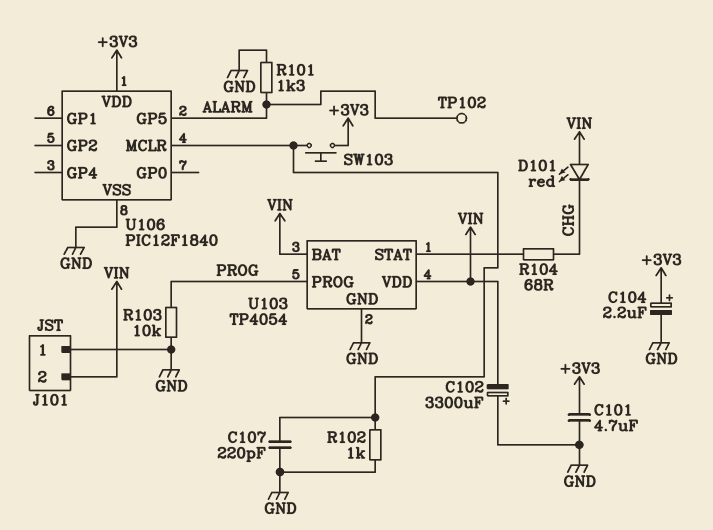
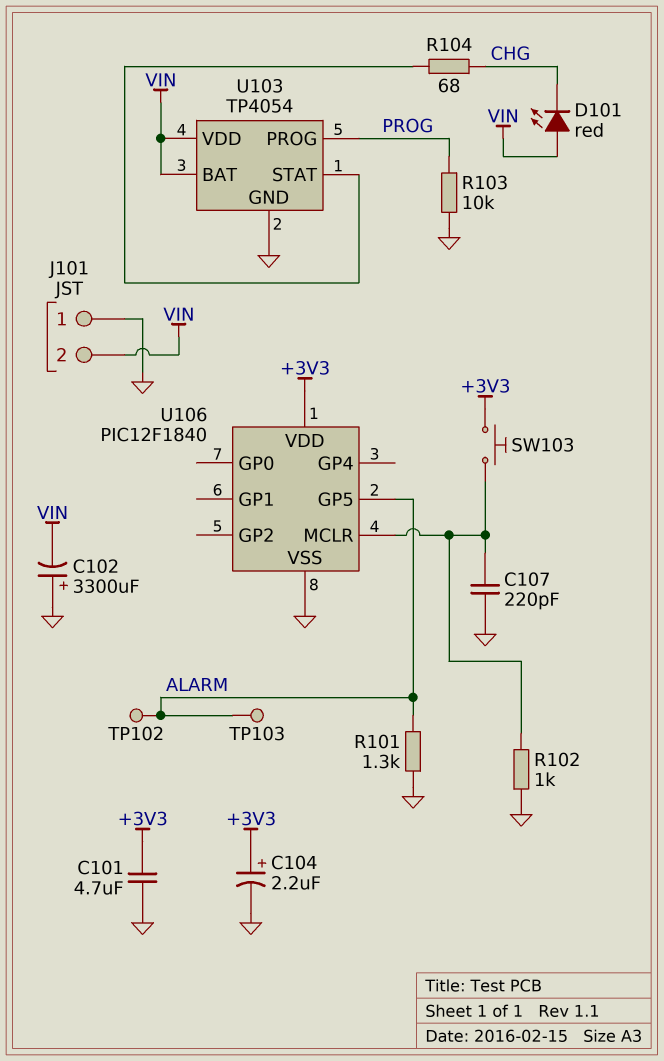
TP103: none -> test point (ALARM)

